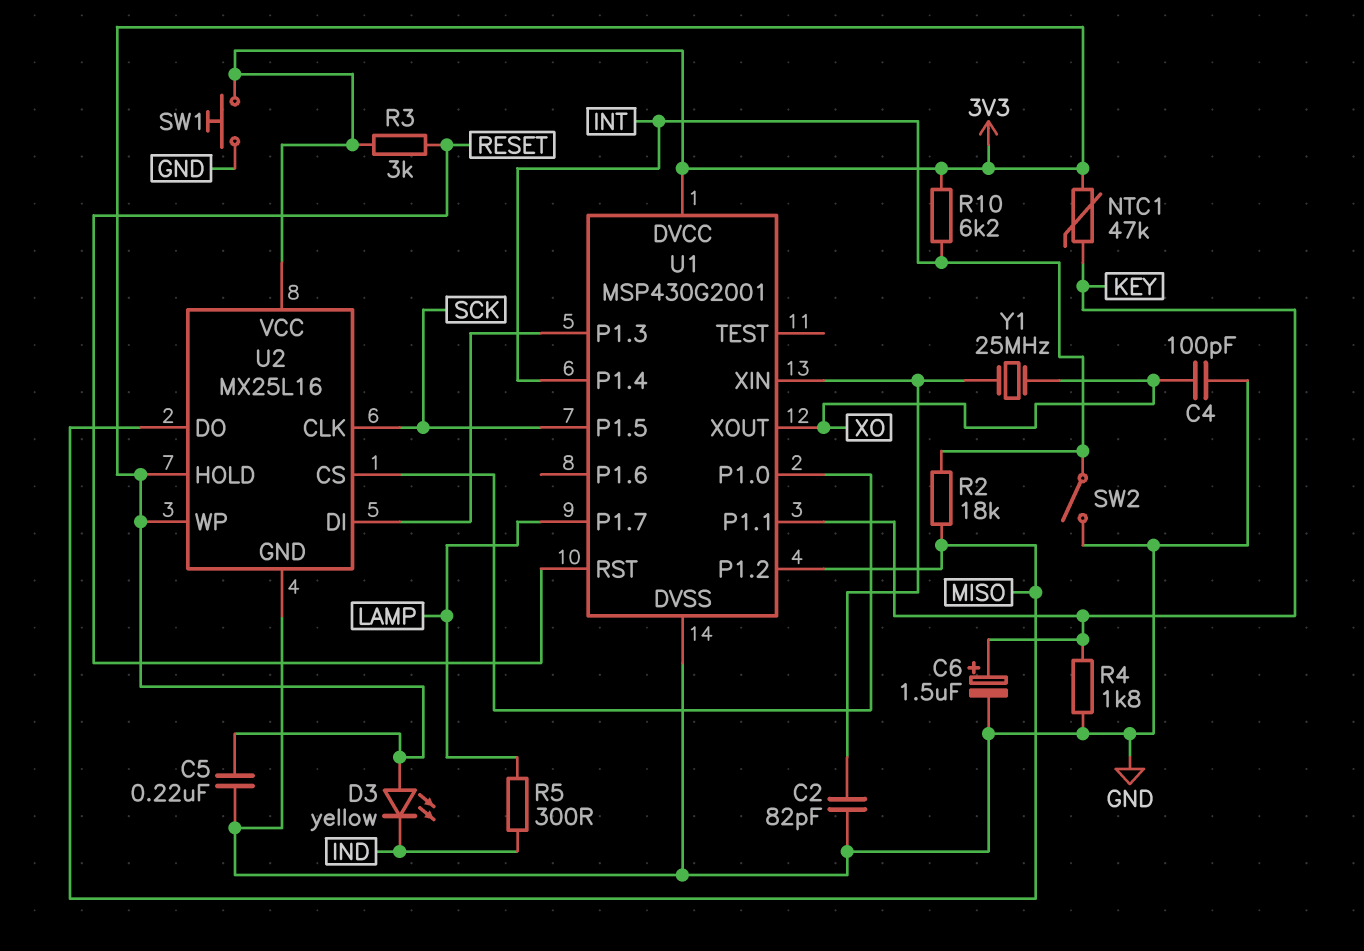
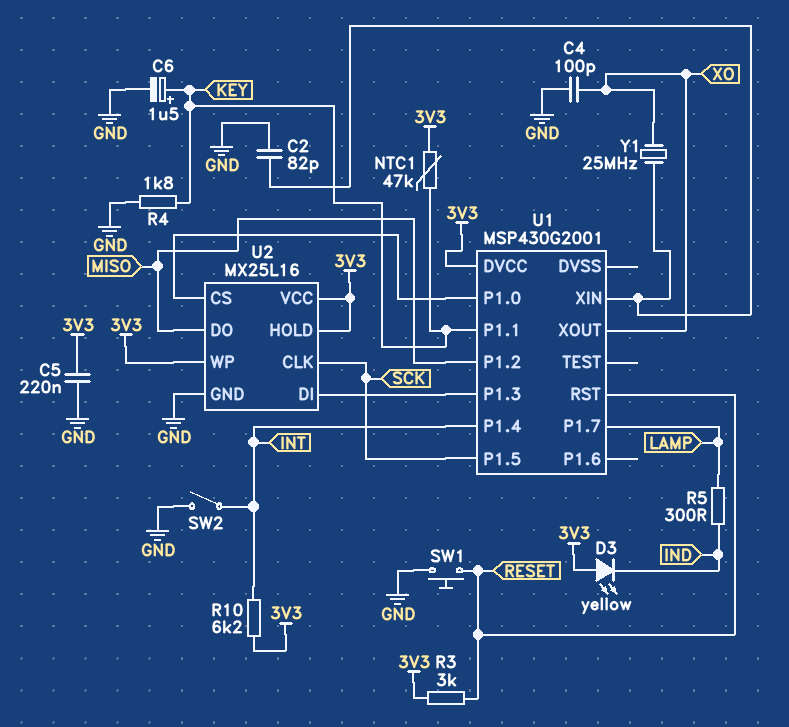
R2: 18k (INT, MISO) -> none
SW1: button (3V3, GND) -> button (GND, RESET)
U1 pin DVSS: GND -> none

